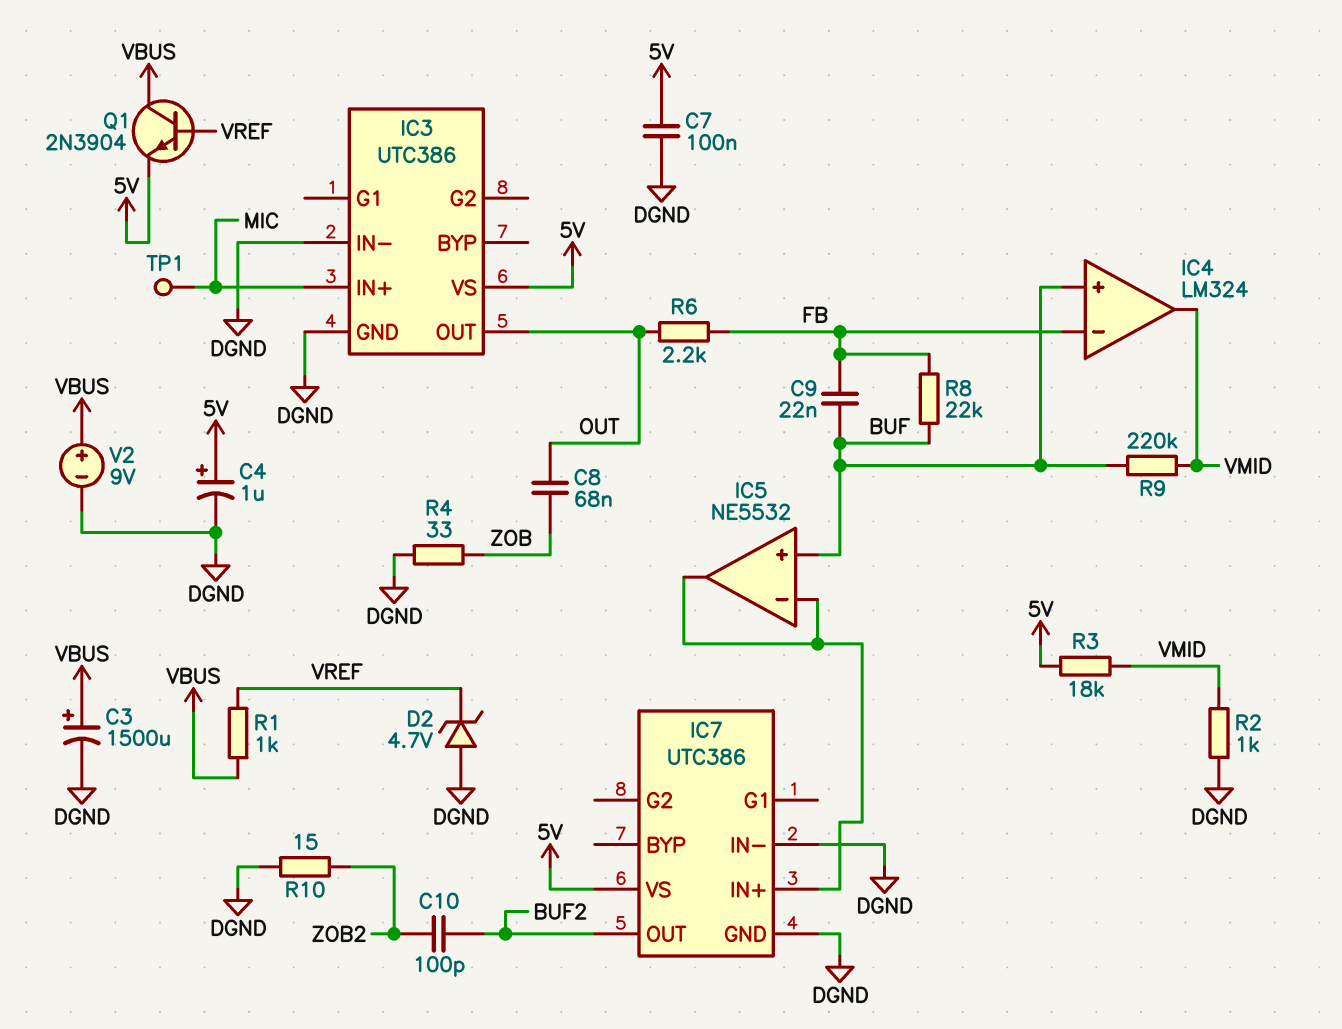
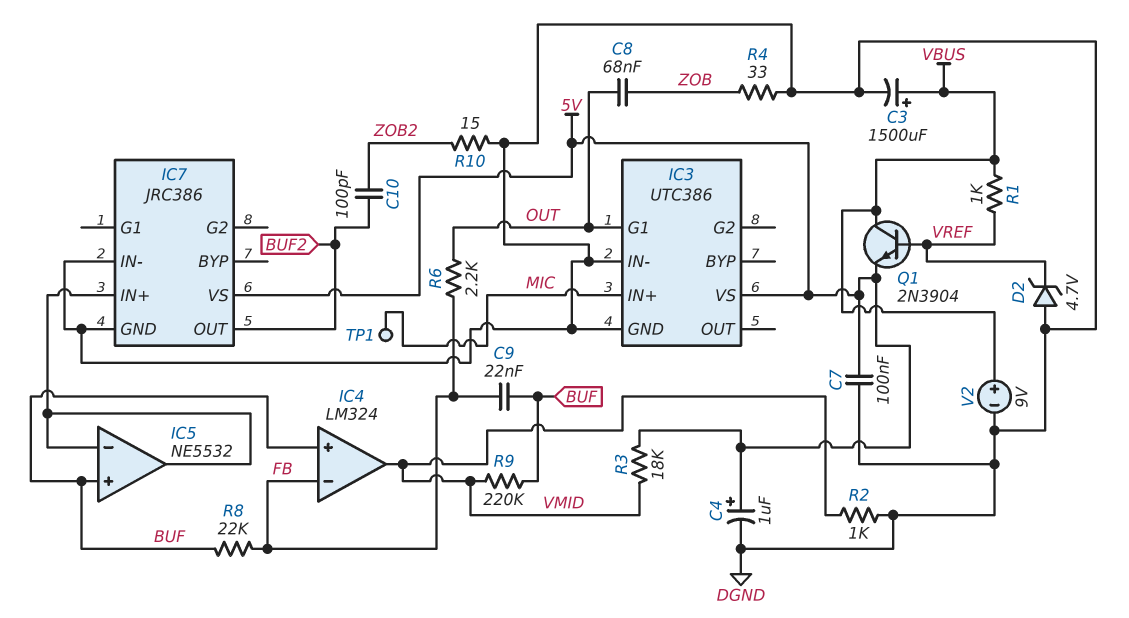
IC3 pin G1: none -> OUT
IC3 pin OUT: OUT -> none
IC7: UTC386 -> JRC386

